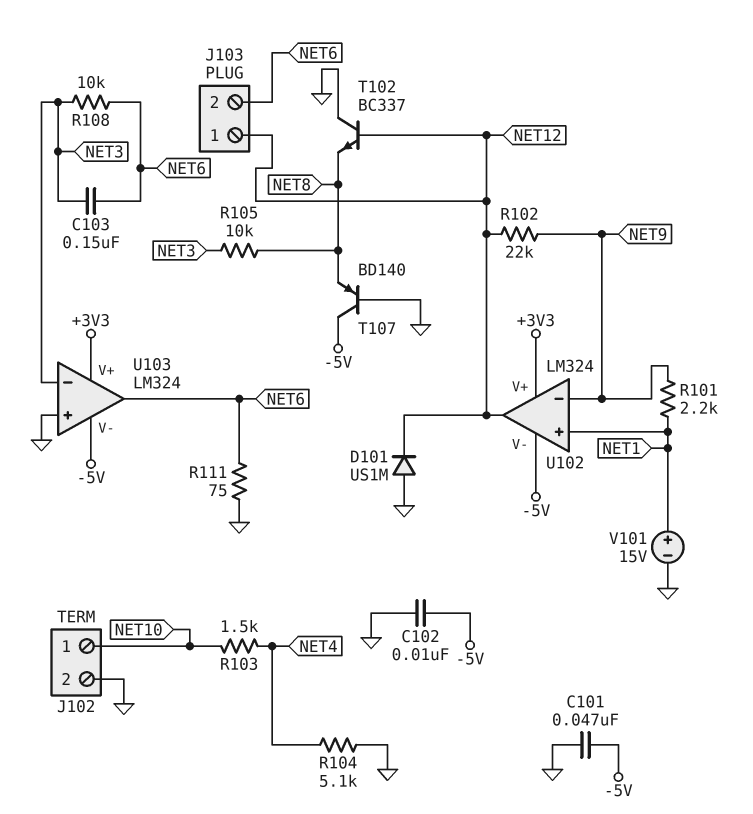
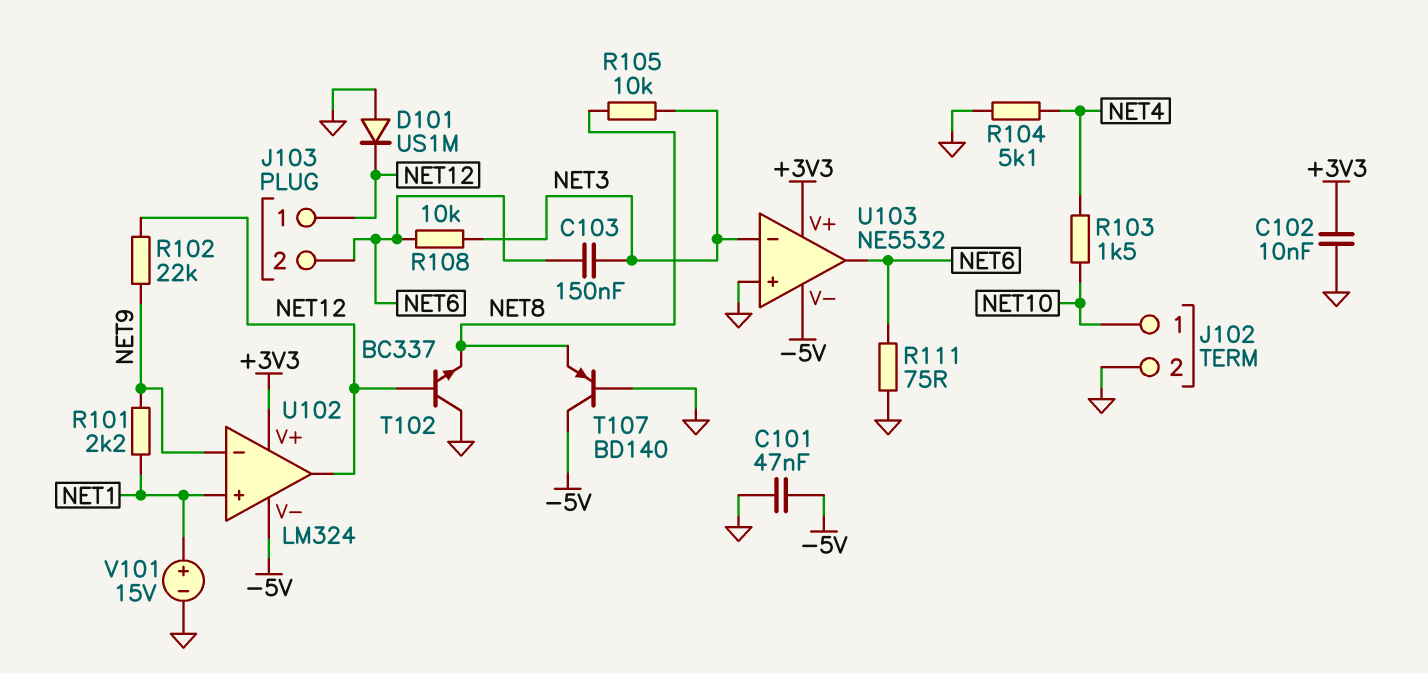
C102: 10nF (-5V, GND) -> 10nF (+3V3, GND)
U103: LM324 -> NE5532

